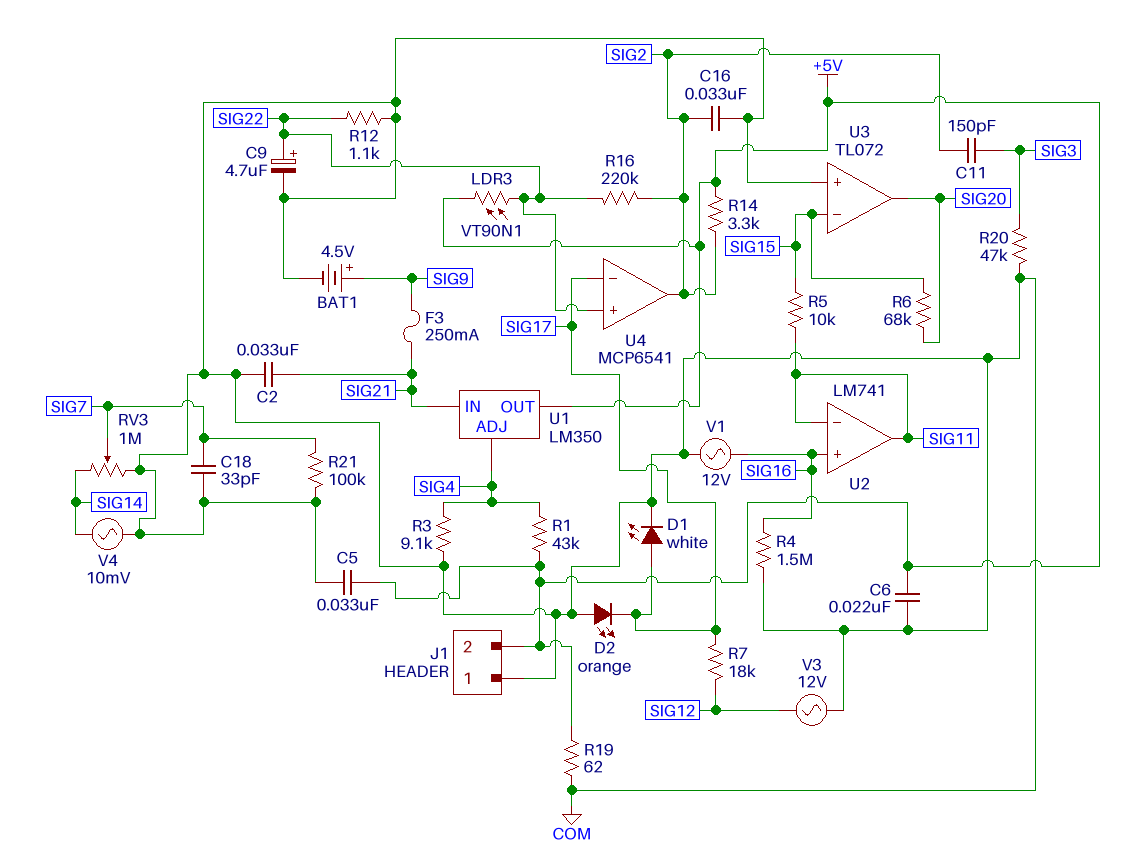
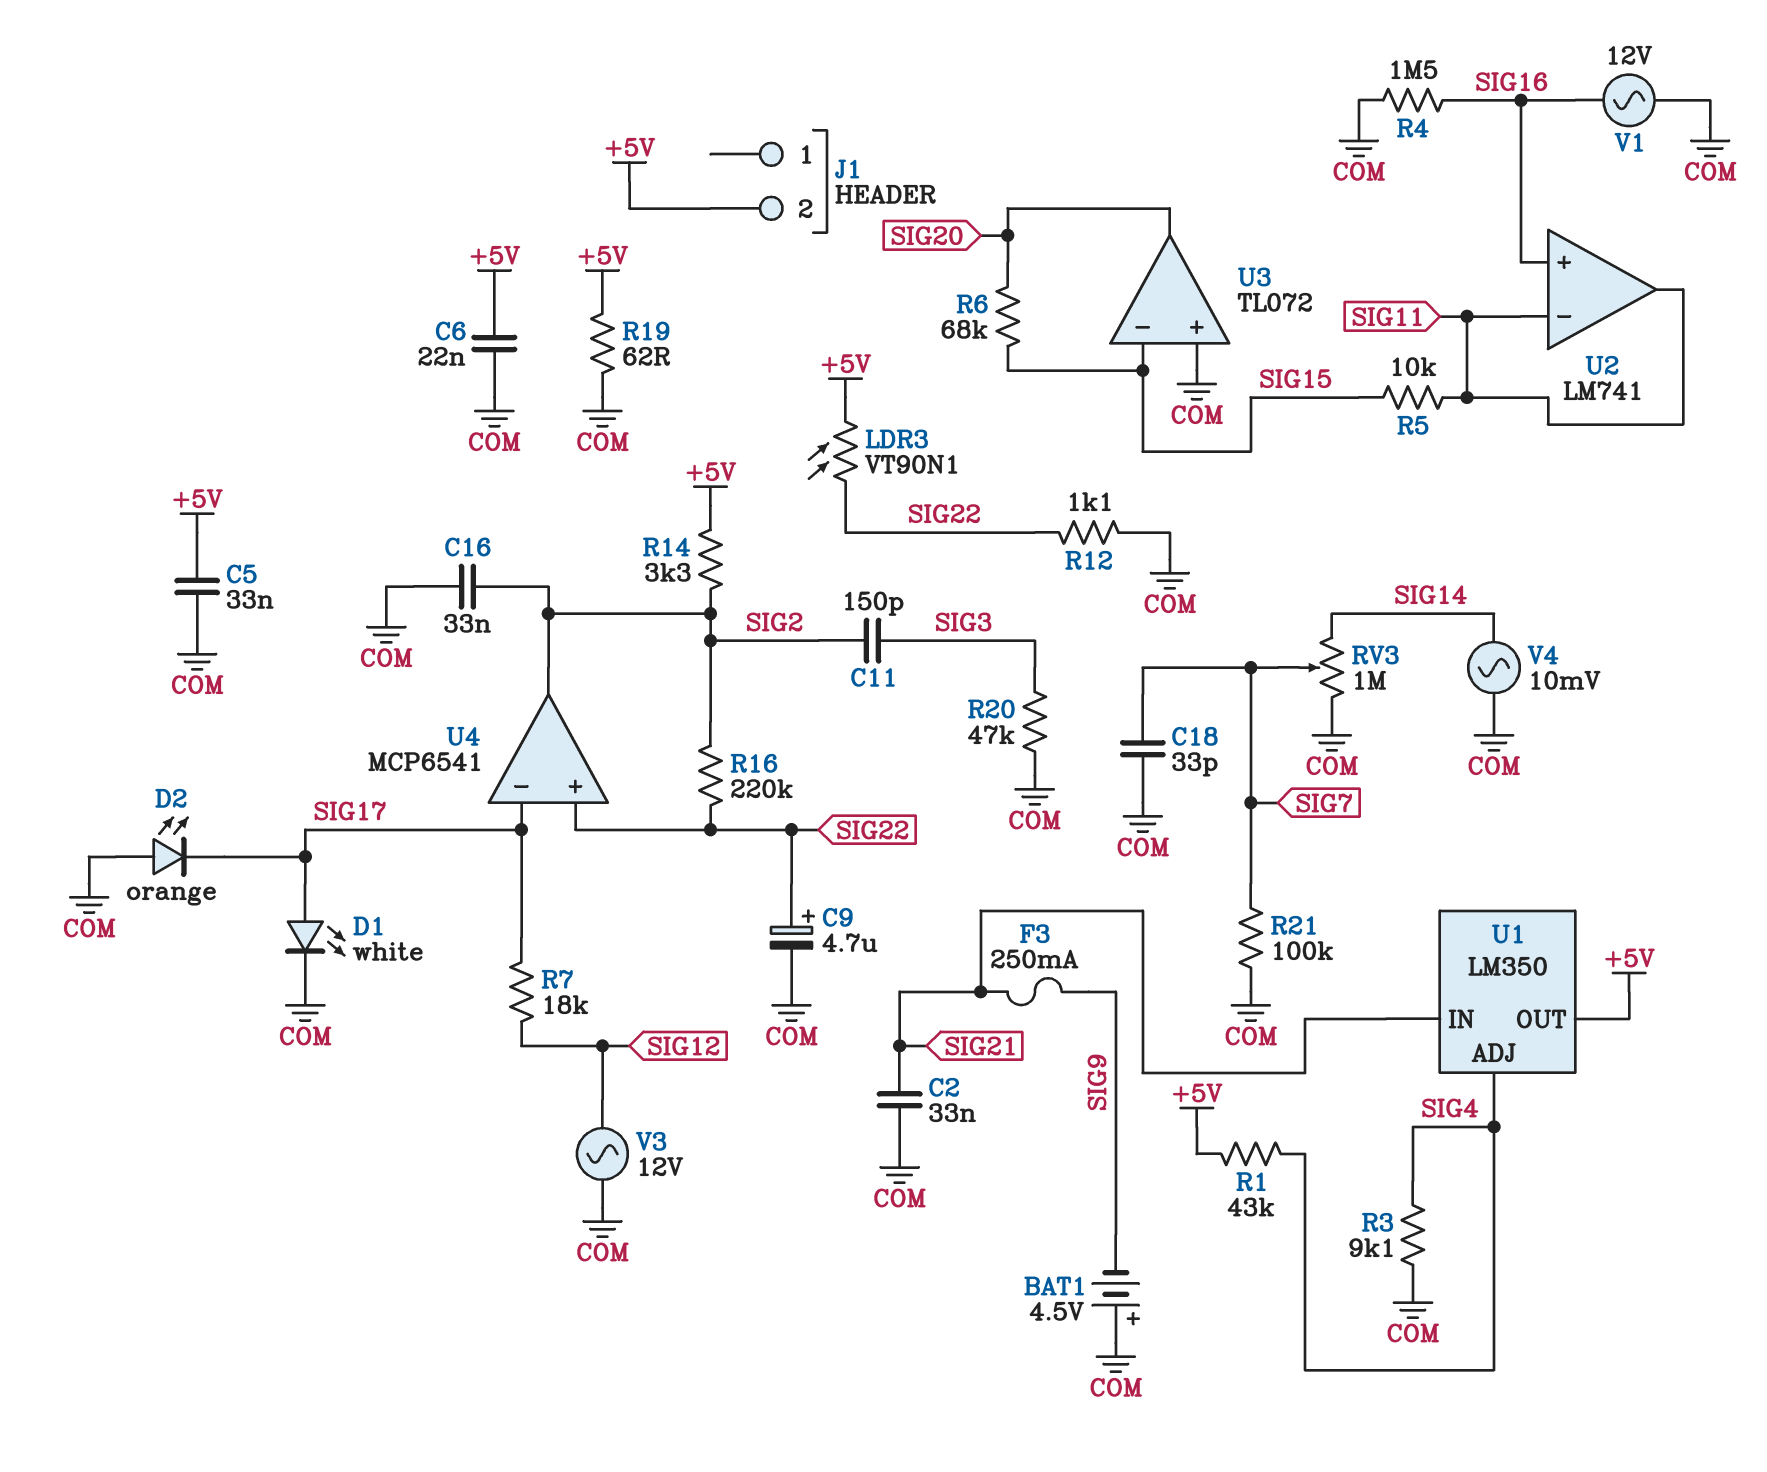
BAT1: 4.5V (plus SIG9, minus COM) -> 4.5V (plus COM, minus SIG9)
J1 pin 1: COM -> none

